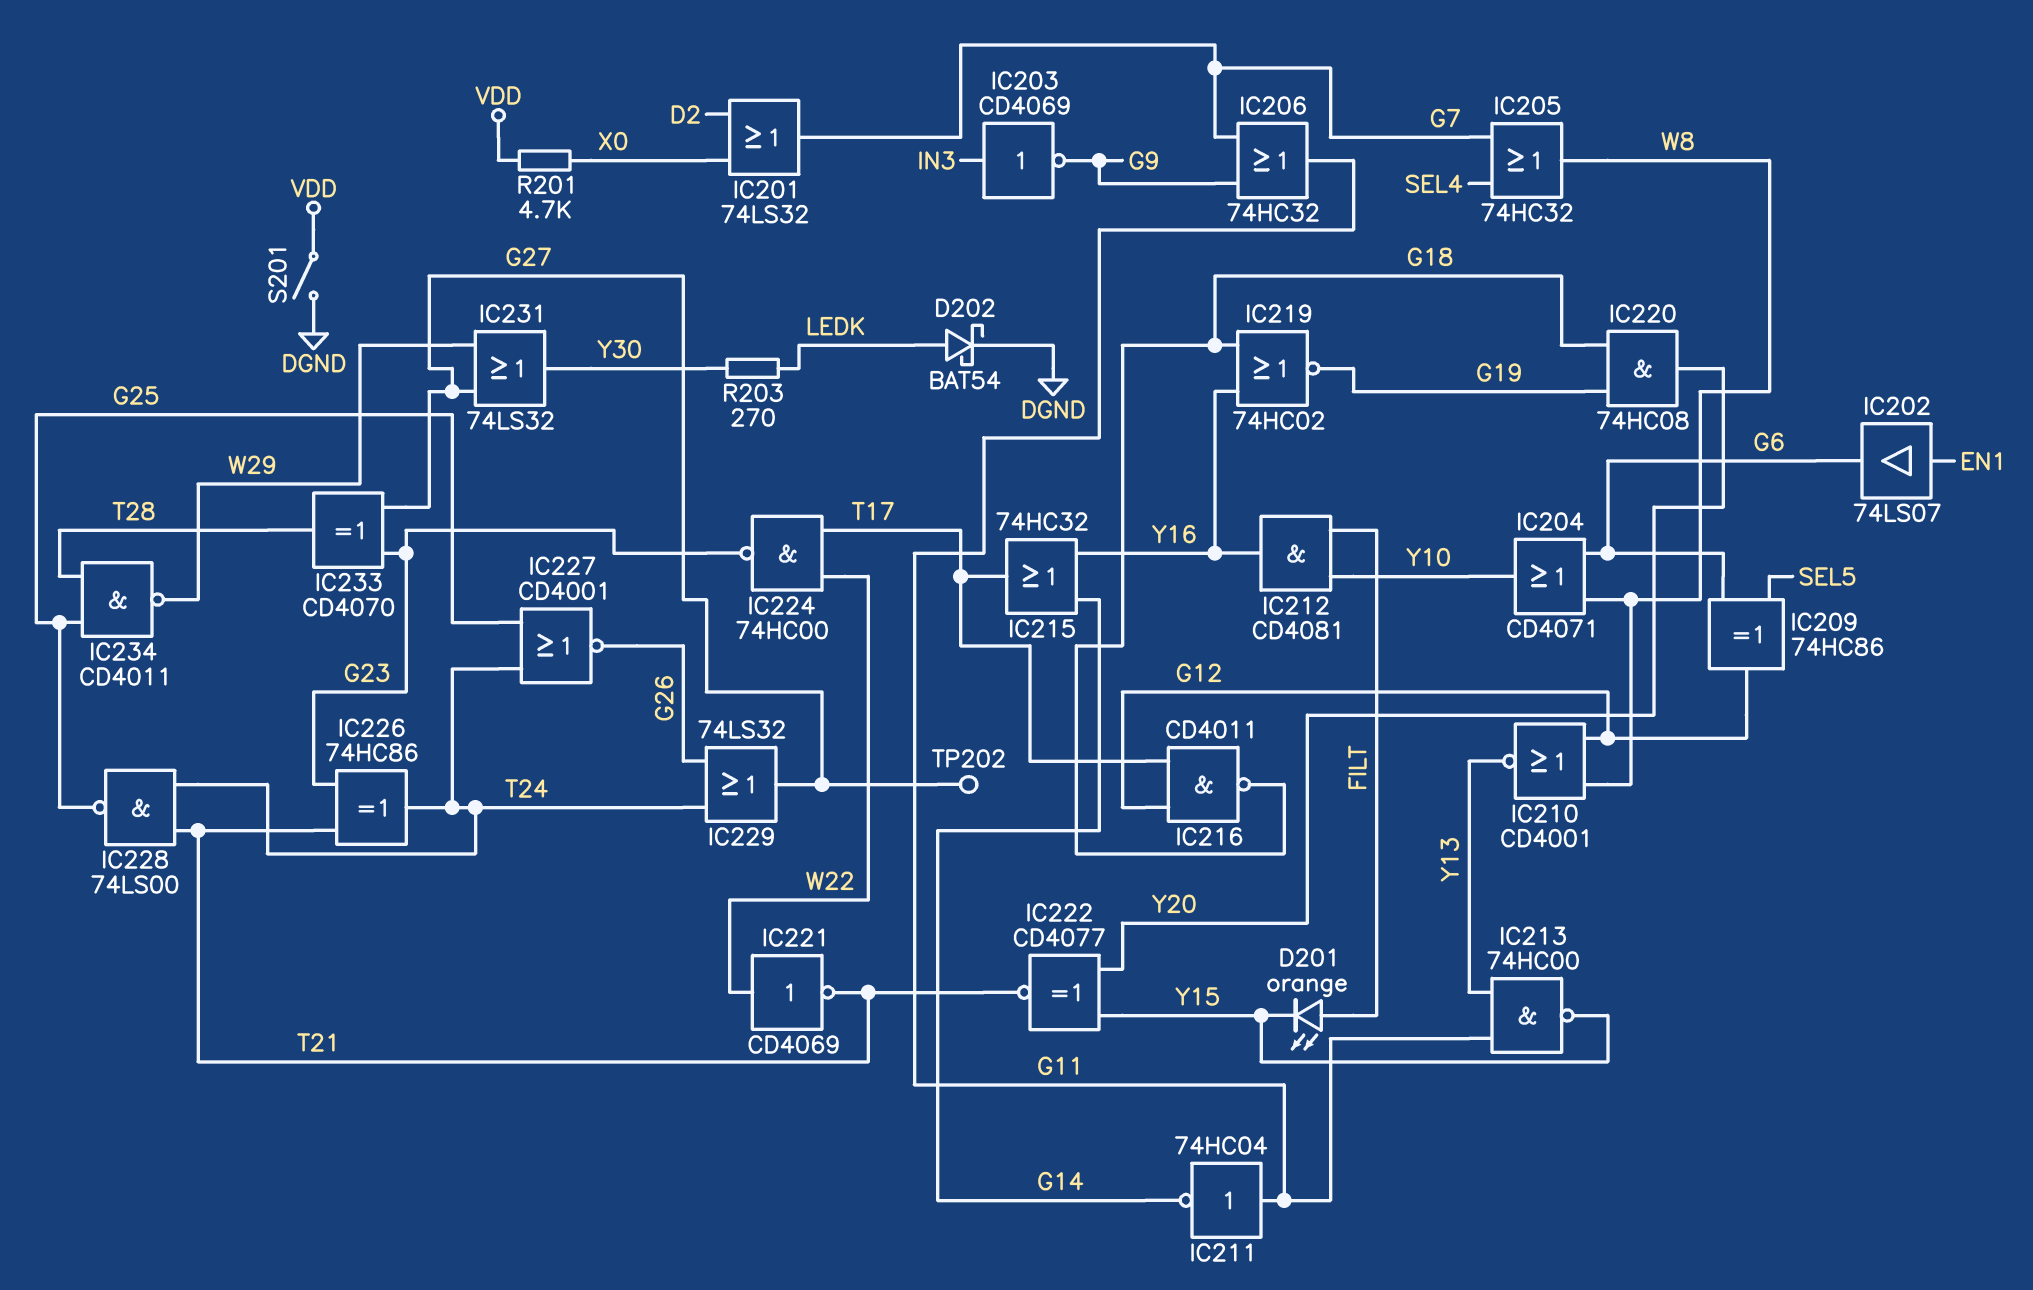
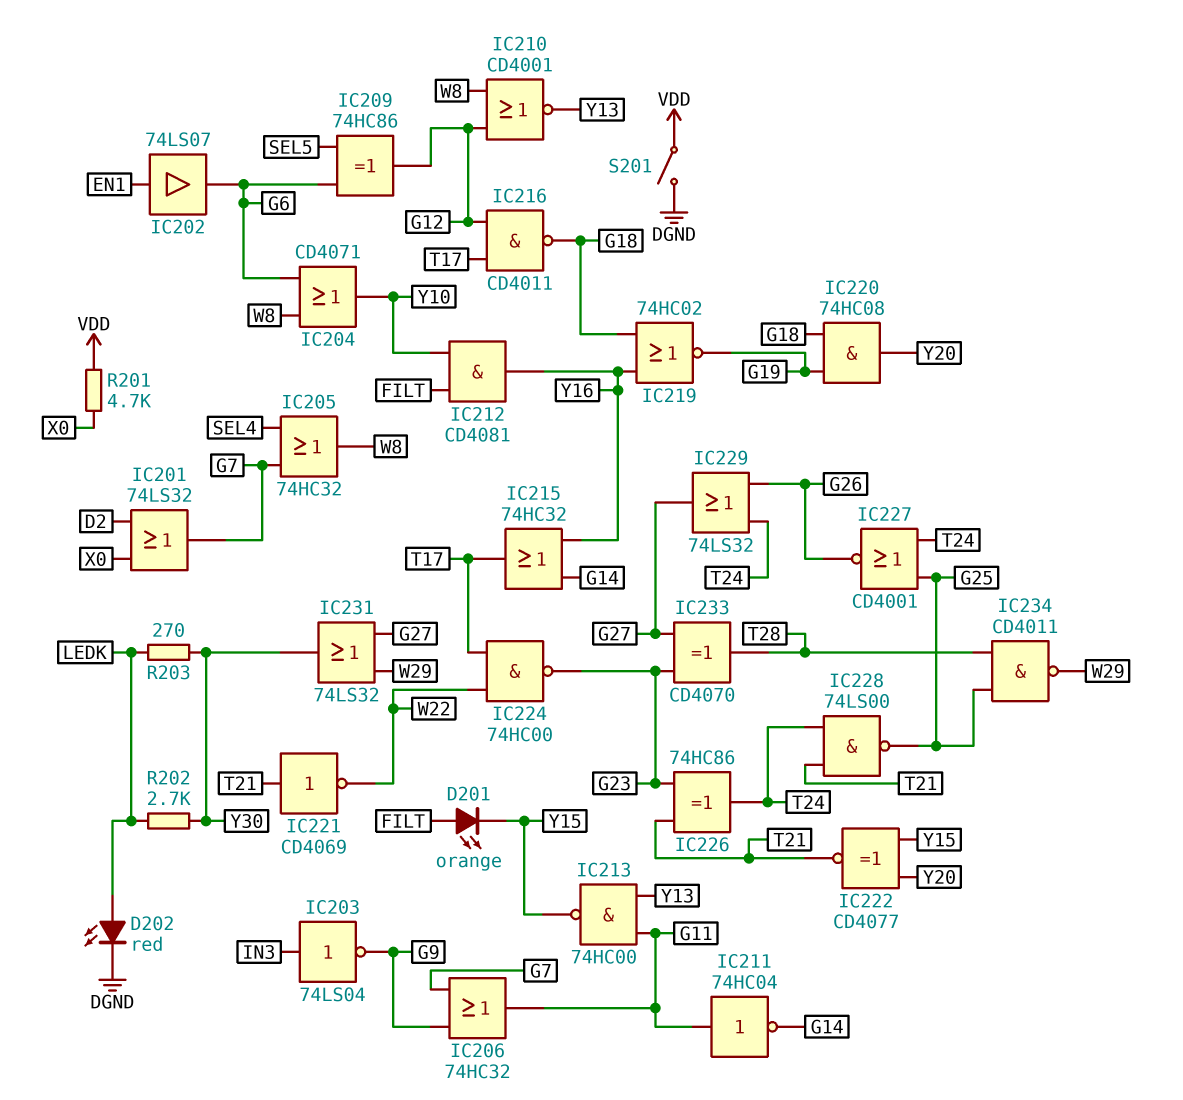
D202: schottky BAT54 (A LEDK, K DGND) -> LED red (A LEDK, K DGND)
IC203: NOT CD4069 (in IN3, out G9) -> NOT 74LS04 (in IN3, out G9)
IC221: NOT CD4069 (in W22, out T21) -> NOT CD4069 (in T21, out W22)
R202: none -> 2.7k (LEDK, Y30)
TP202: test point (G27) -> none

